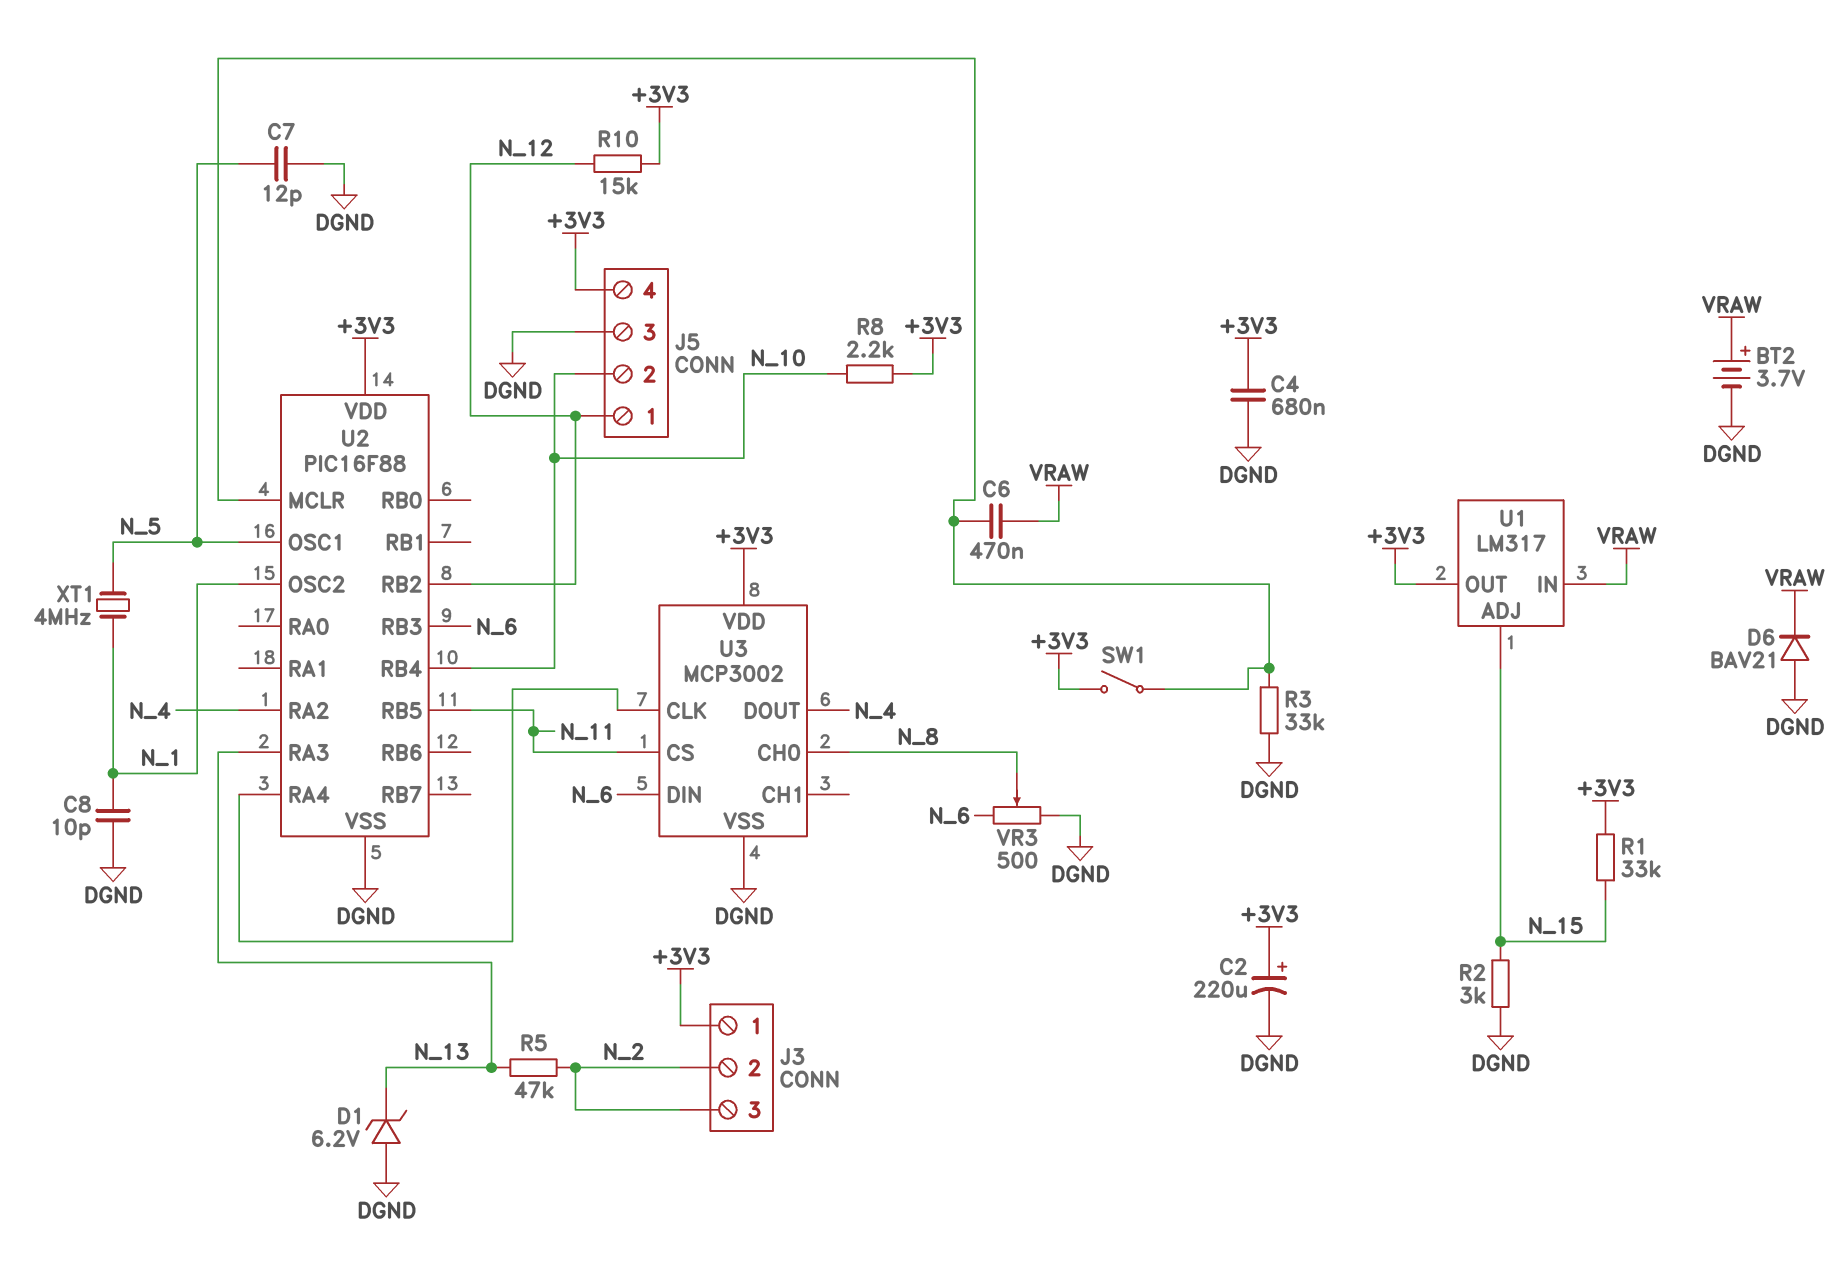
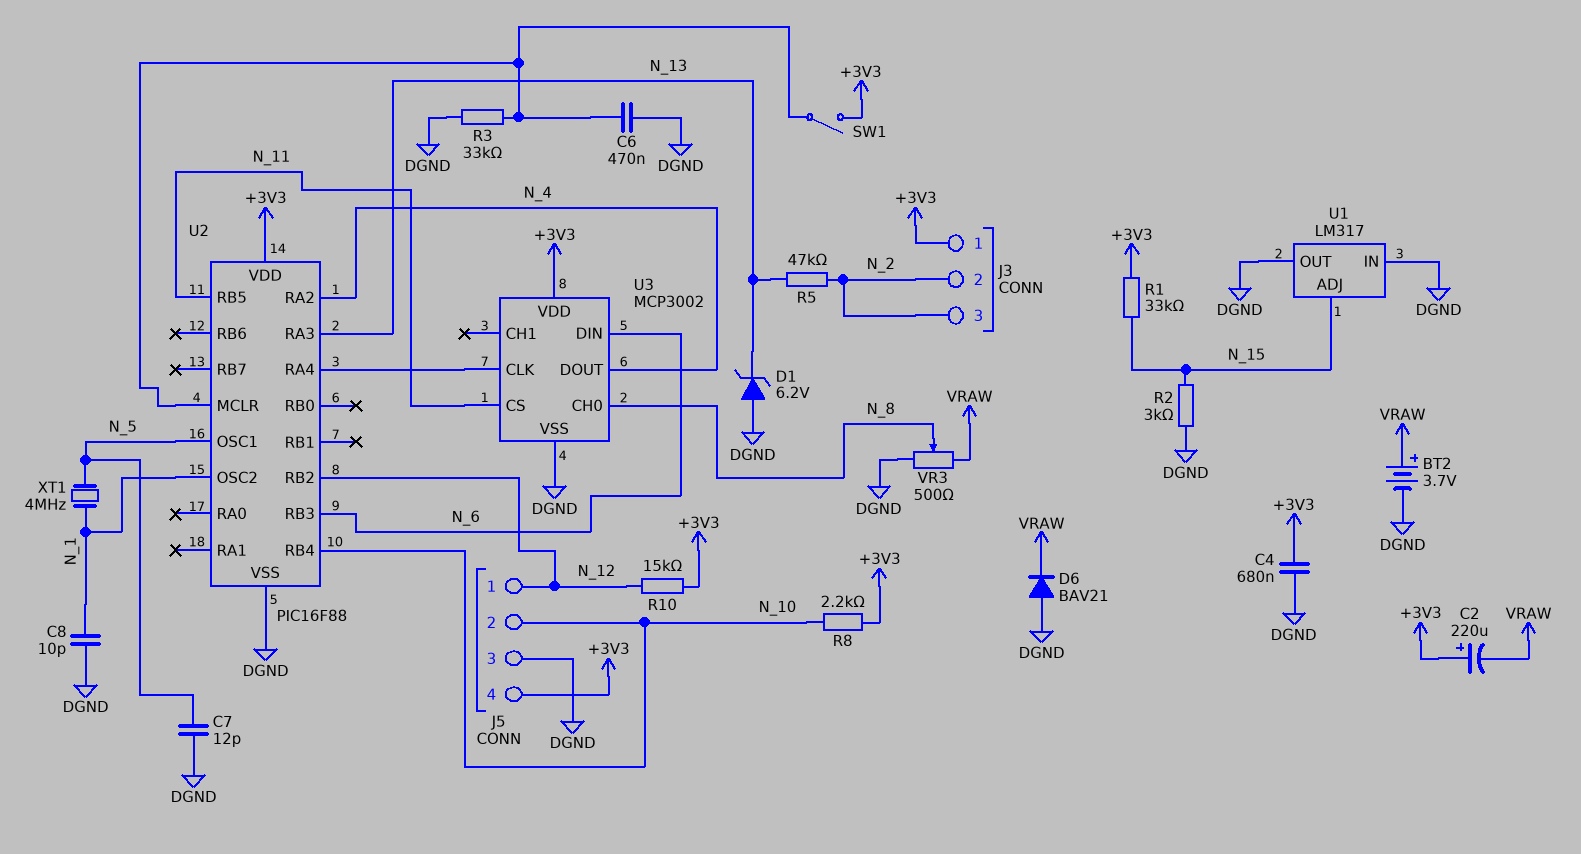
C2: 220uF (plus +3V3, minus DGND) -> 220uF (plus +3V3, minus VRAW)
C6: 470nF (U2/MCLR, VRAW) -> 470nF (DGND, U2/MCLR)
U1 pin IN: VRAW -> DGND
U1 pin OUT: +3V3 -> DGND
VR3: 500 (DGND, N_6, wiper N_8) -> 500 (DGND, VRAW, wiper N_8)

